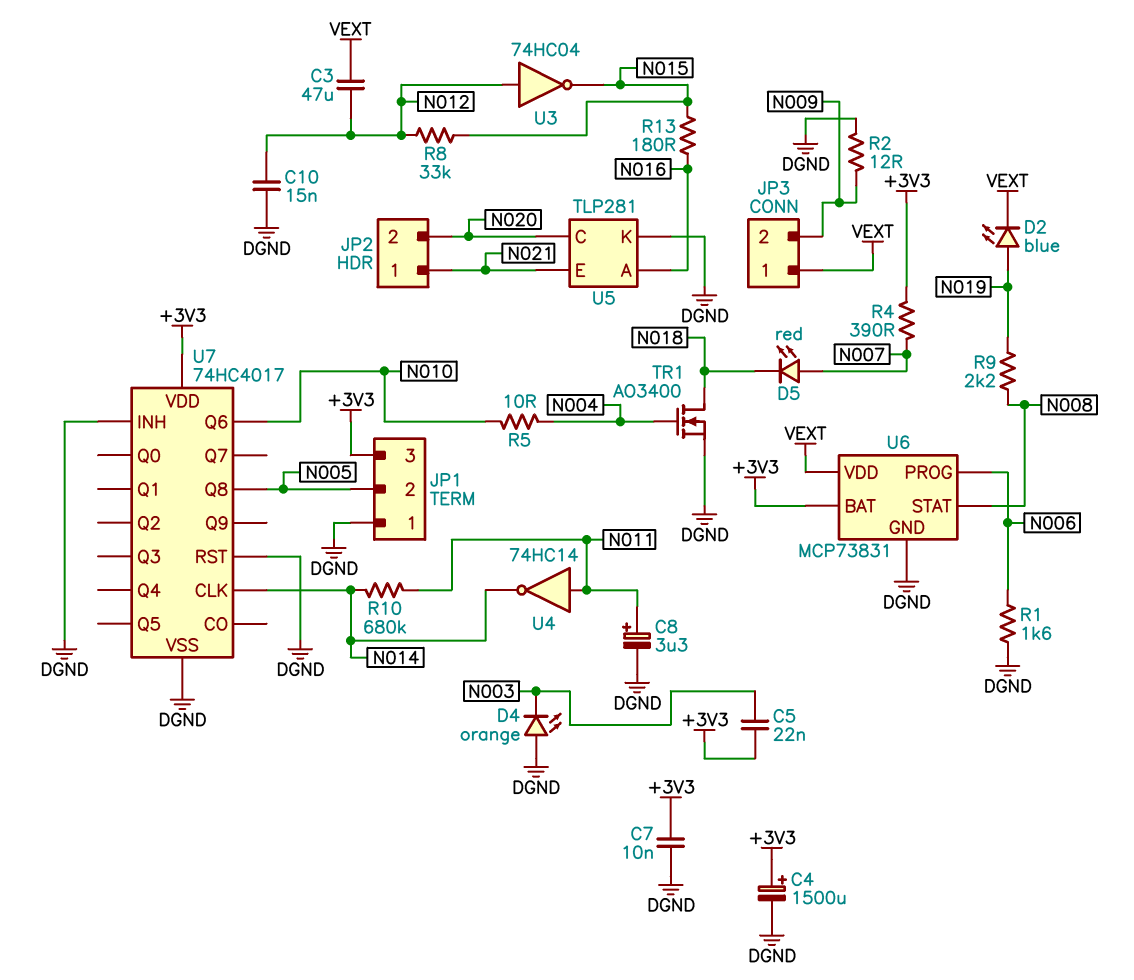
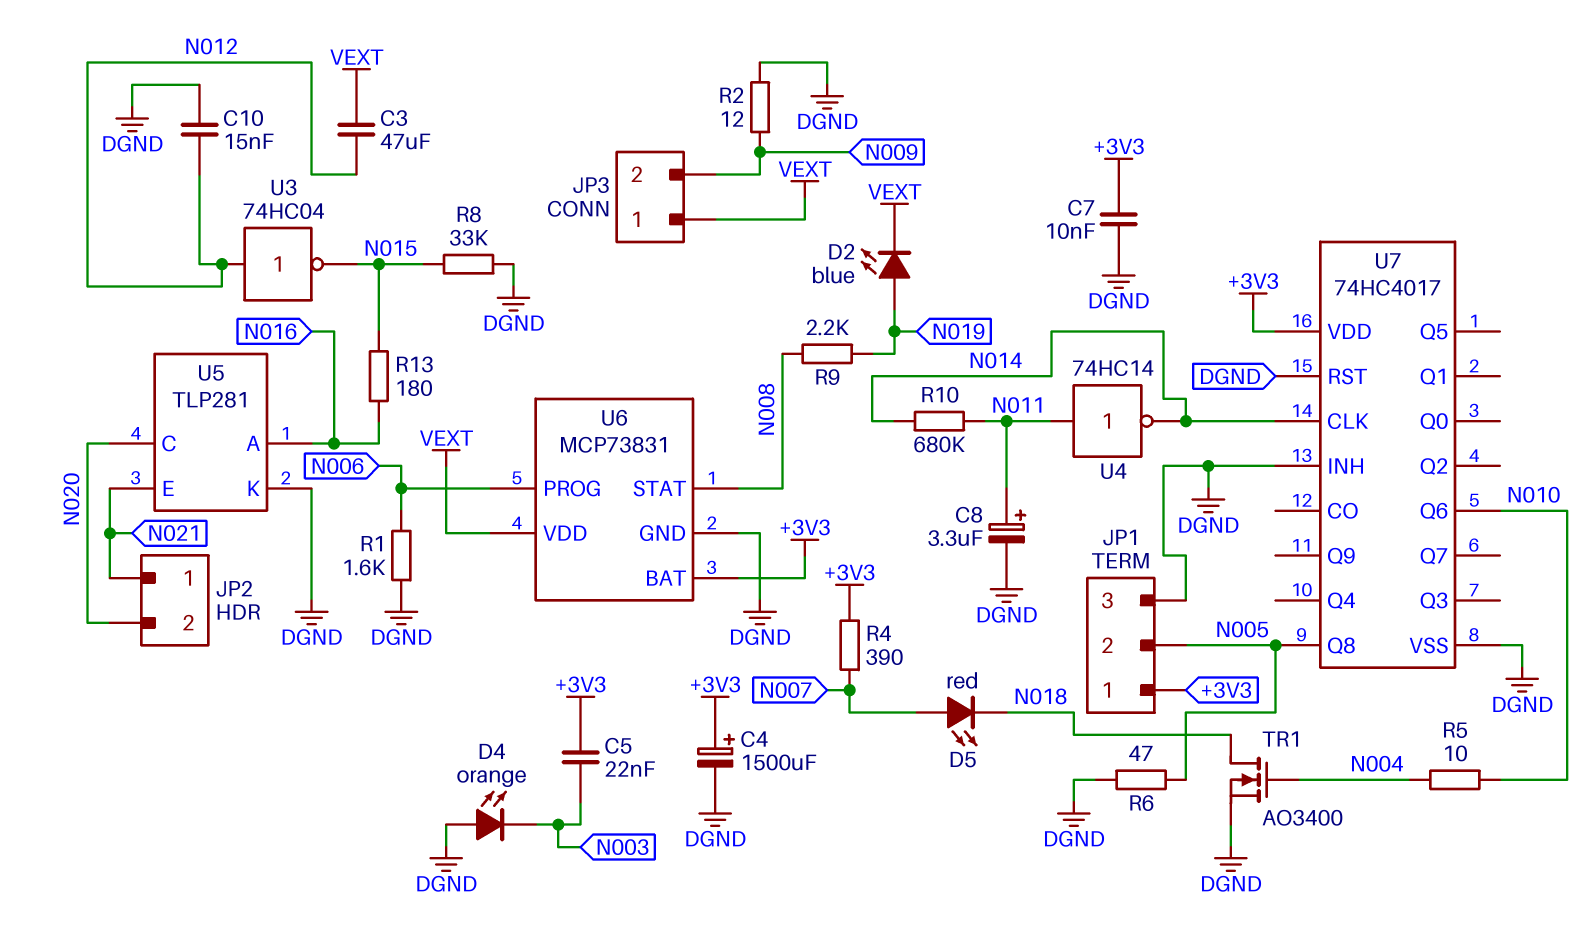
JP1 pin 1: DGND -> +3V3
JP1 pin 3: +3V3 -> DGND
R6: none -> 47 (DGND, N005)
R8: 33k (N012, N015) -> 33k (DGND, N015)

